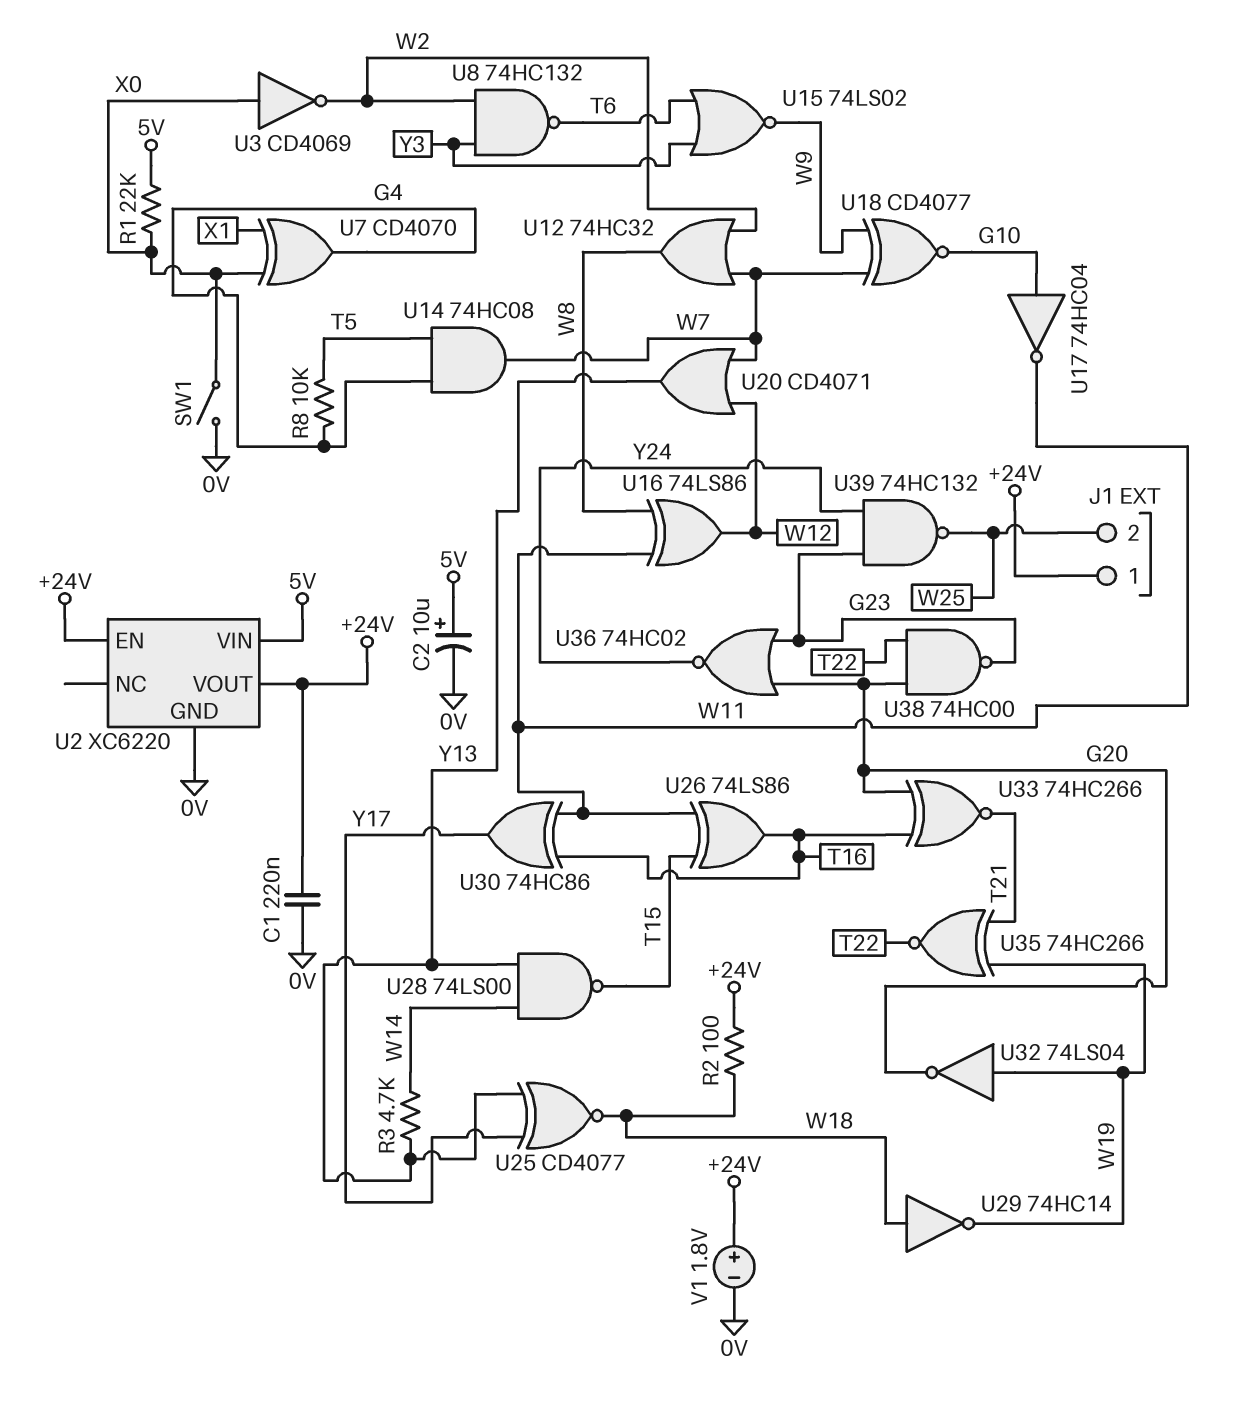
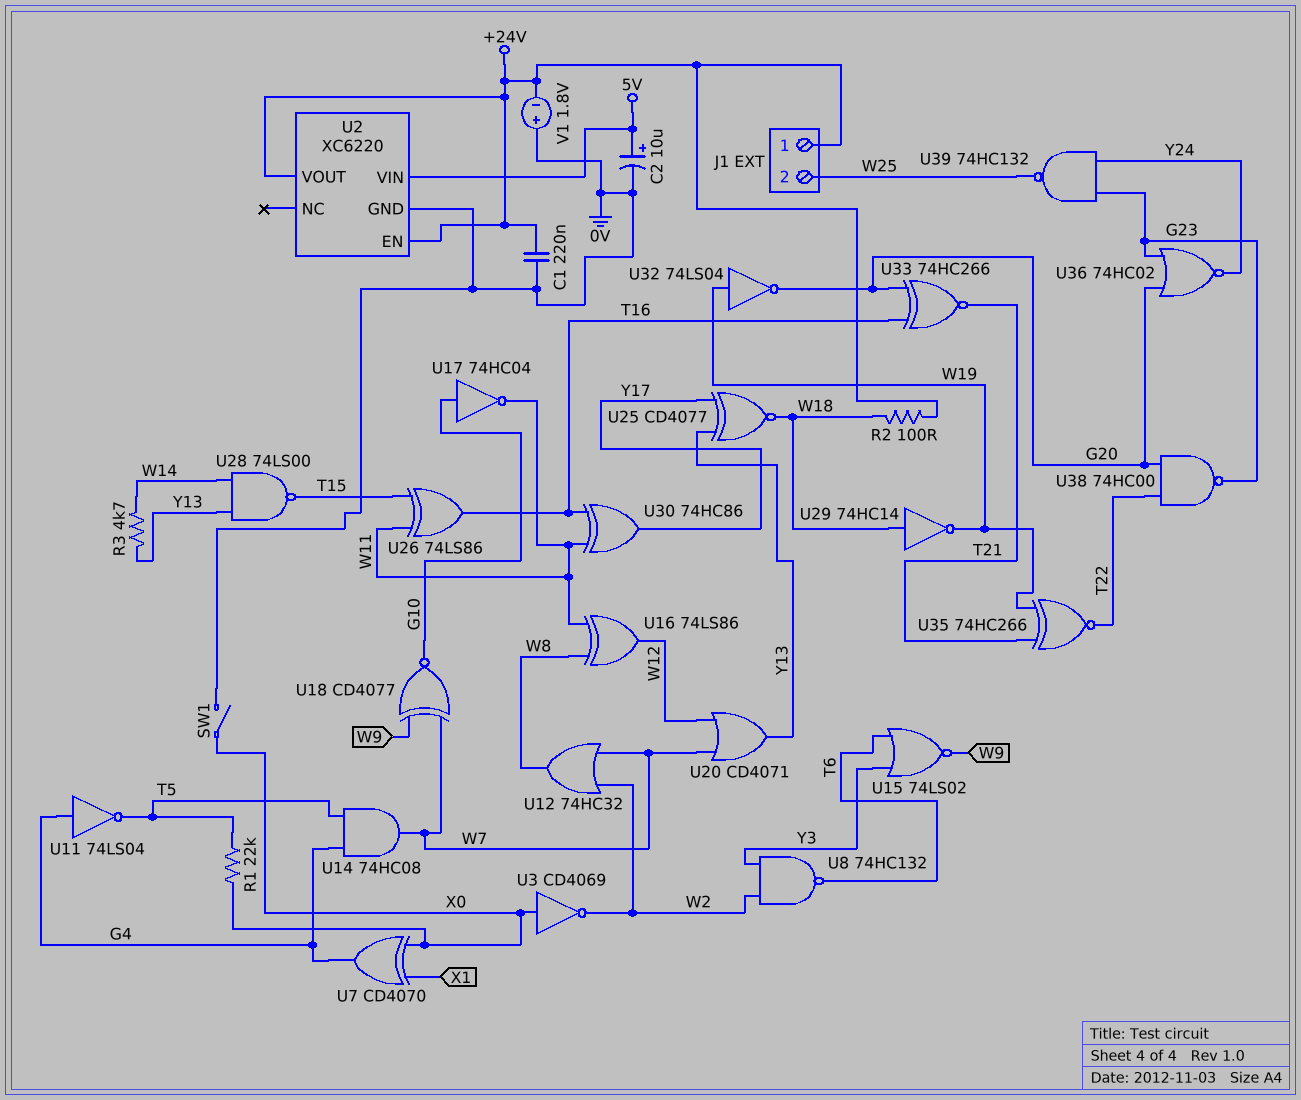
R1: 22k (5V, X0) -> 22k (T5, X0)
R8: 10k (G4, T5) -> none
U11: none -> NOT 74LS04 (in G4, out T5)
V1: 1.8V (plus +24V, minus 0V) -> 1.8V (plus 0V, minus +24V)

